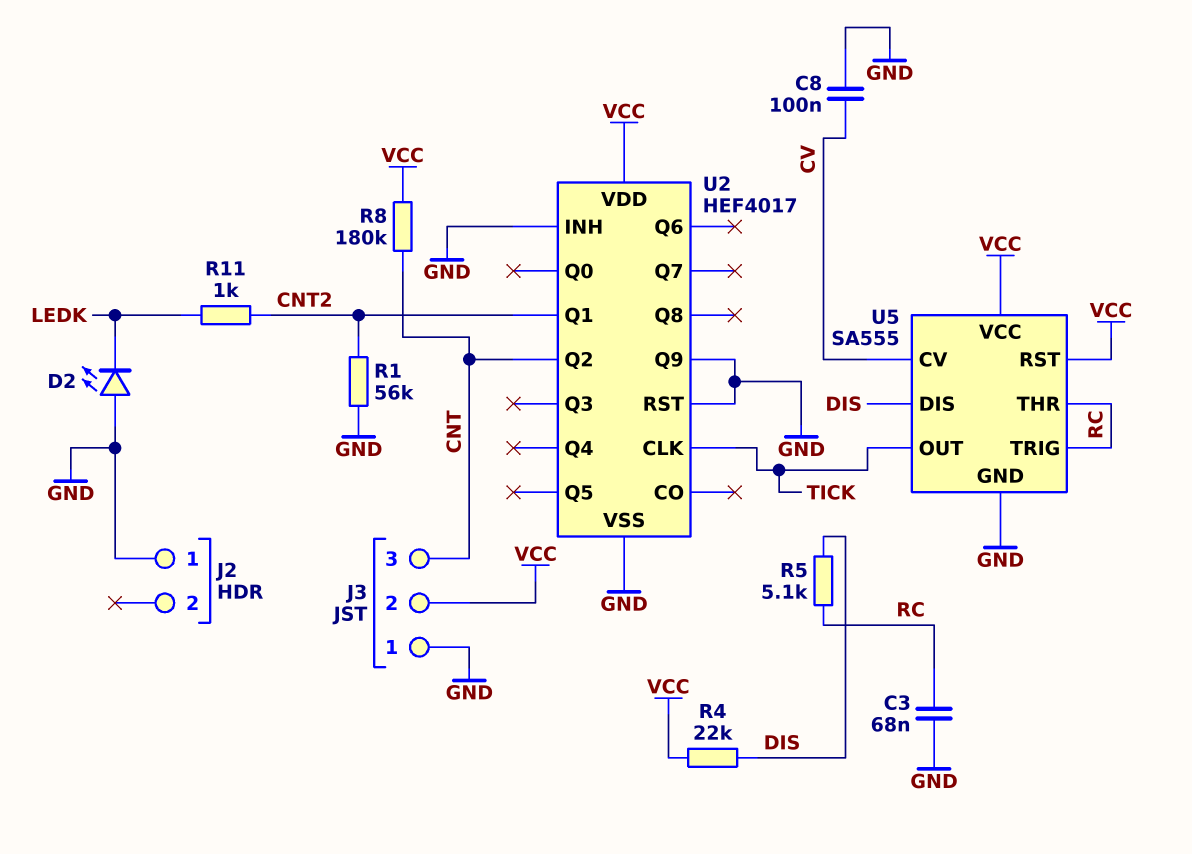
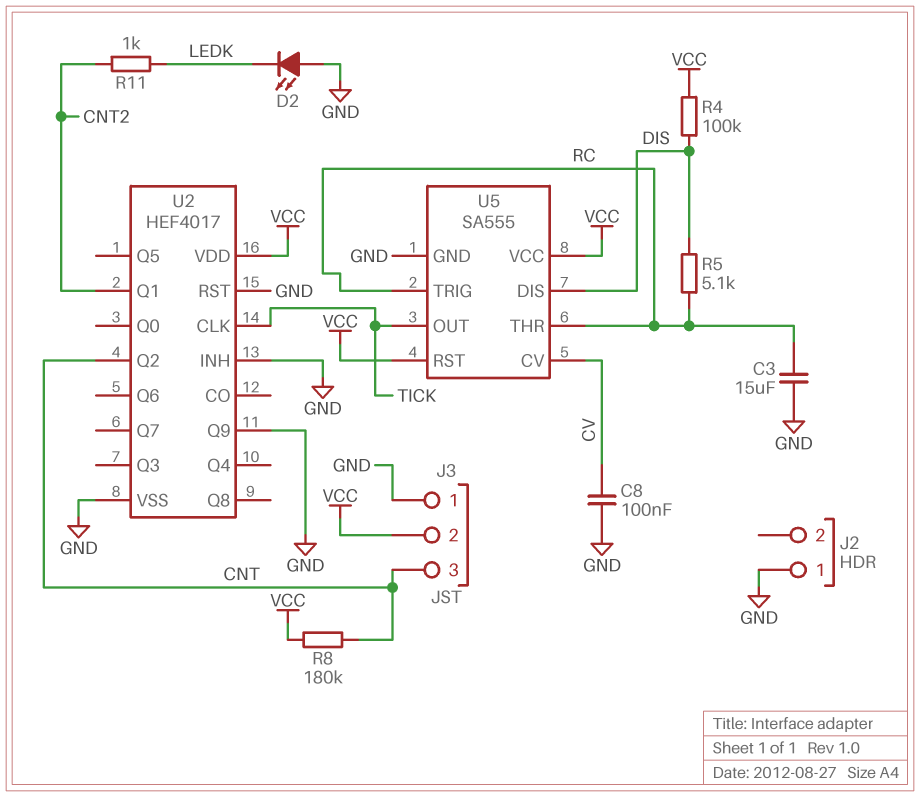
C3: 68nF (GND, RC) -> 15uF (GND, RC)
R1: 56k (CNT2, GND) -> none
R4: 22k (DIS, VCC) -> 100k (DIS, VCC)

